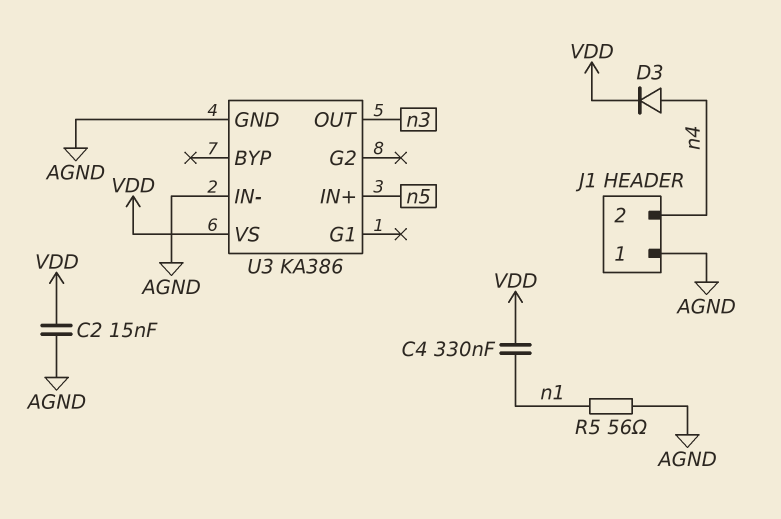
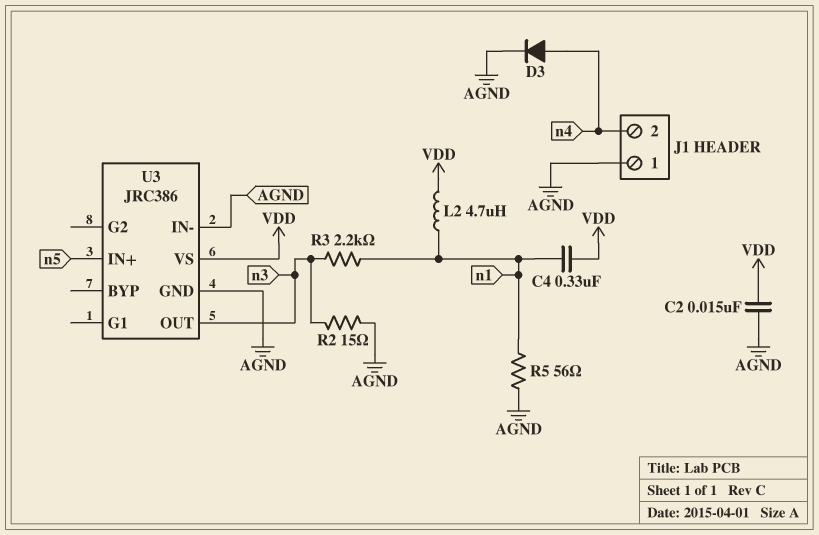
D3: diode (A n4, K VDD) -> diode (A n4, K AGND)
L2: none -> 4.7uH (VDD, n1)
R2: none -> 15 (AGND, n3)
R3: none -> 2.2k (n1, n3)
U3: KA386 -> JRC386

